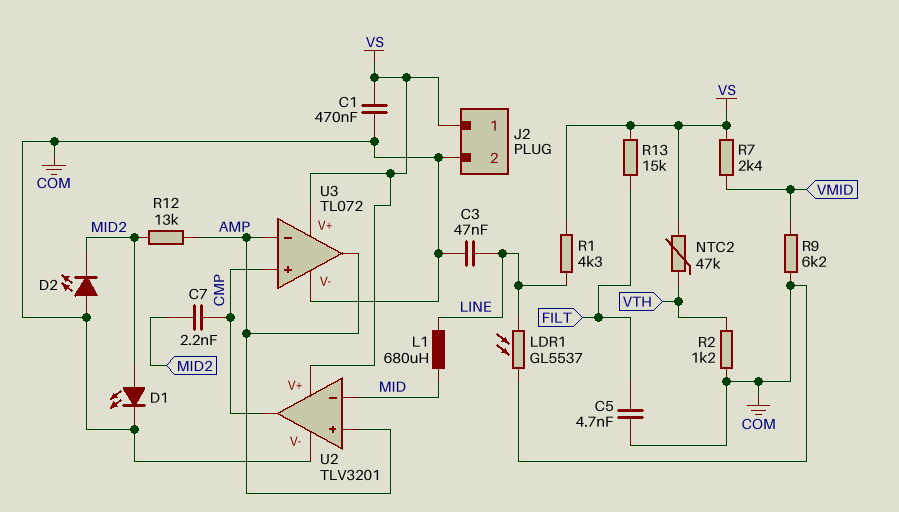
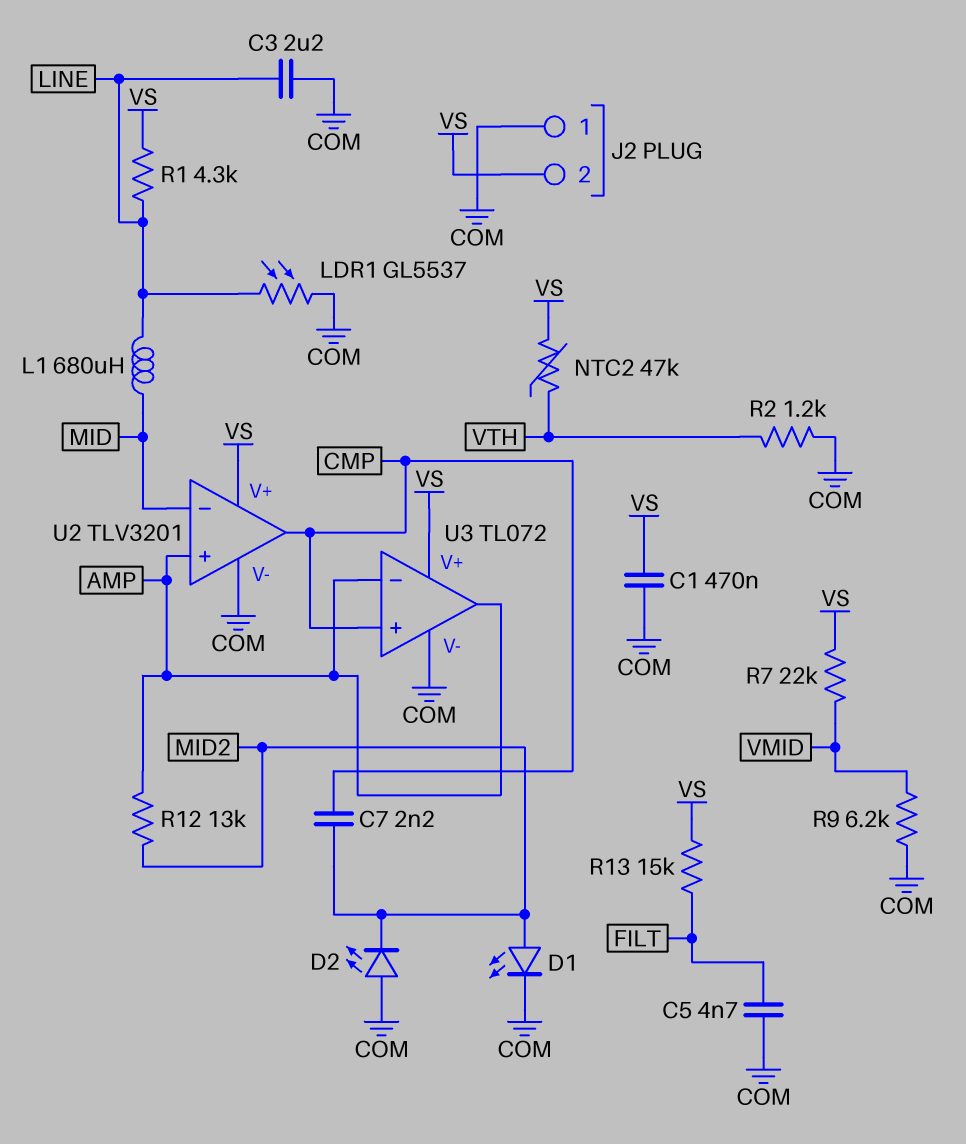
C3: 47nF (COM, LINE) -> 2.2uF (COM, LINE)
J2 pin 1: VS -> COM
J2 pin 2: COM -> VS
R7: 2.4k (VMID, VS) -> 22k (VMID, VS)

